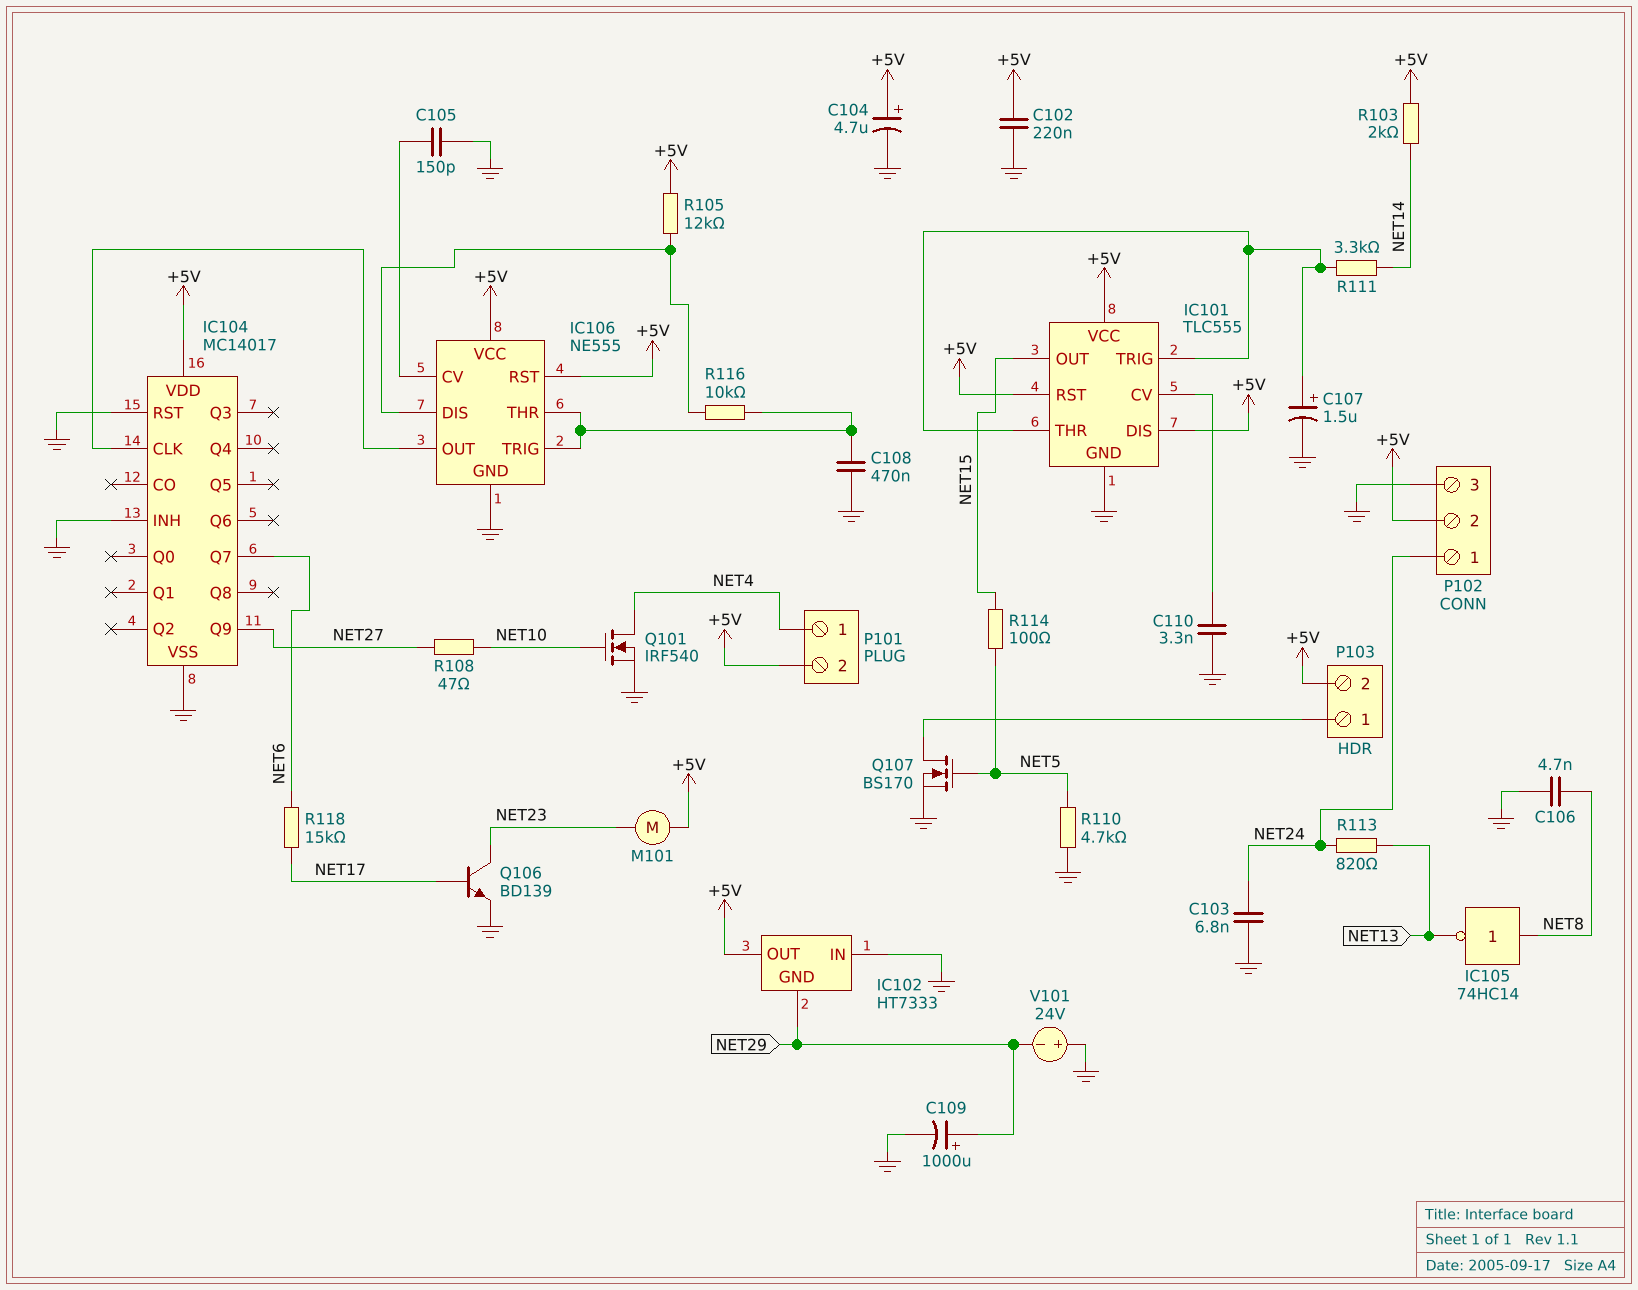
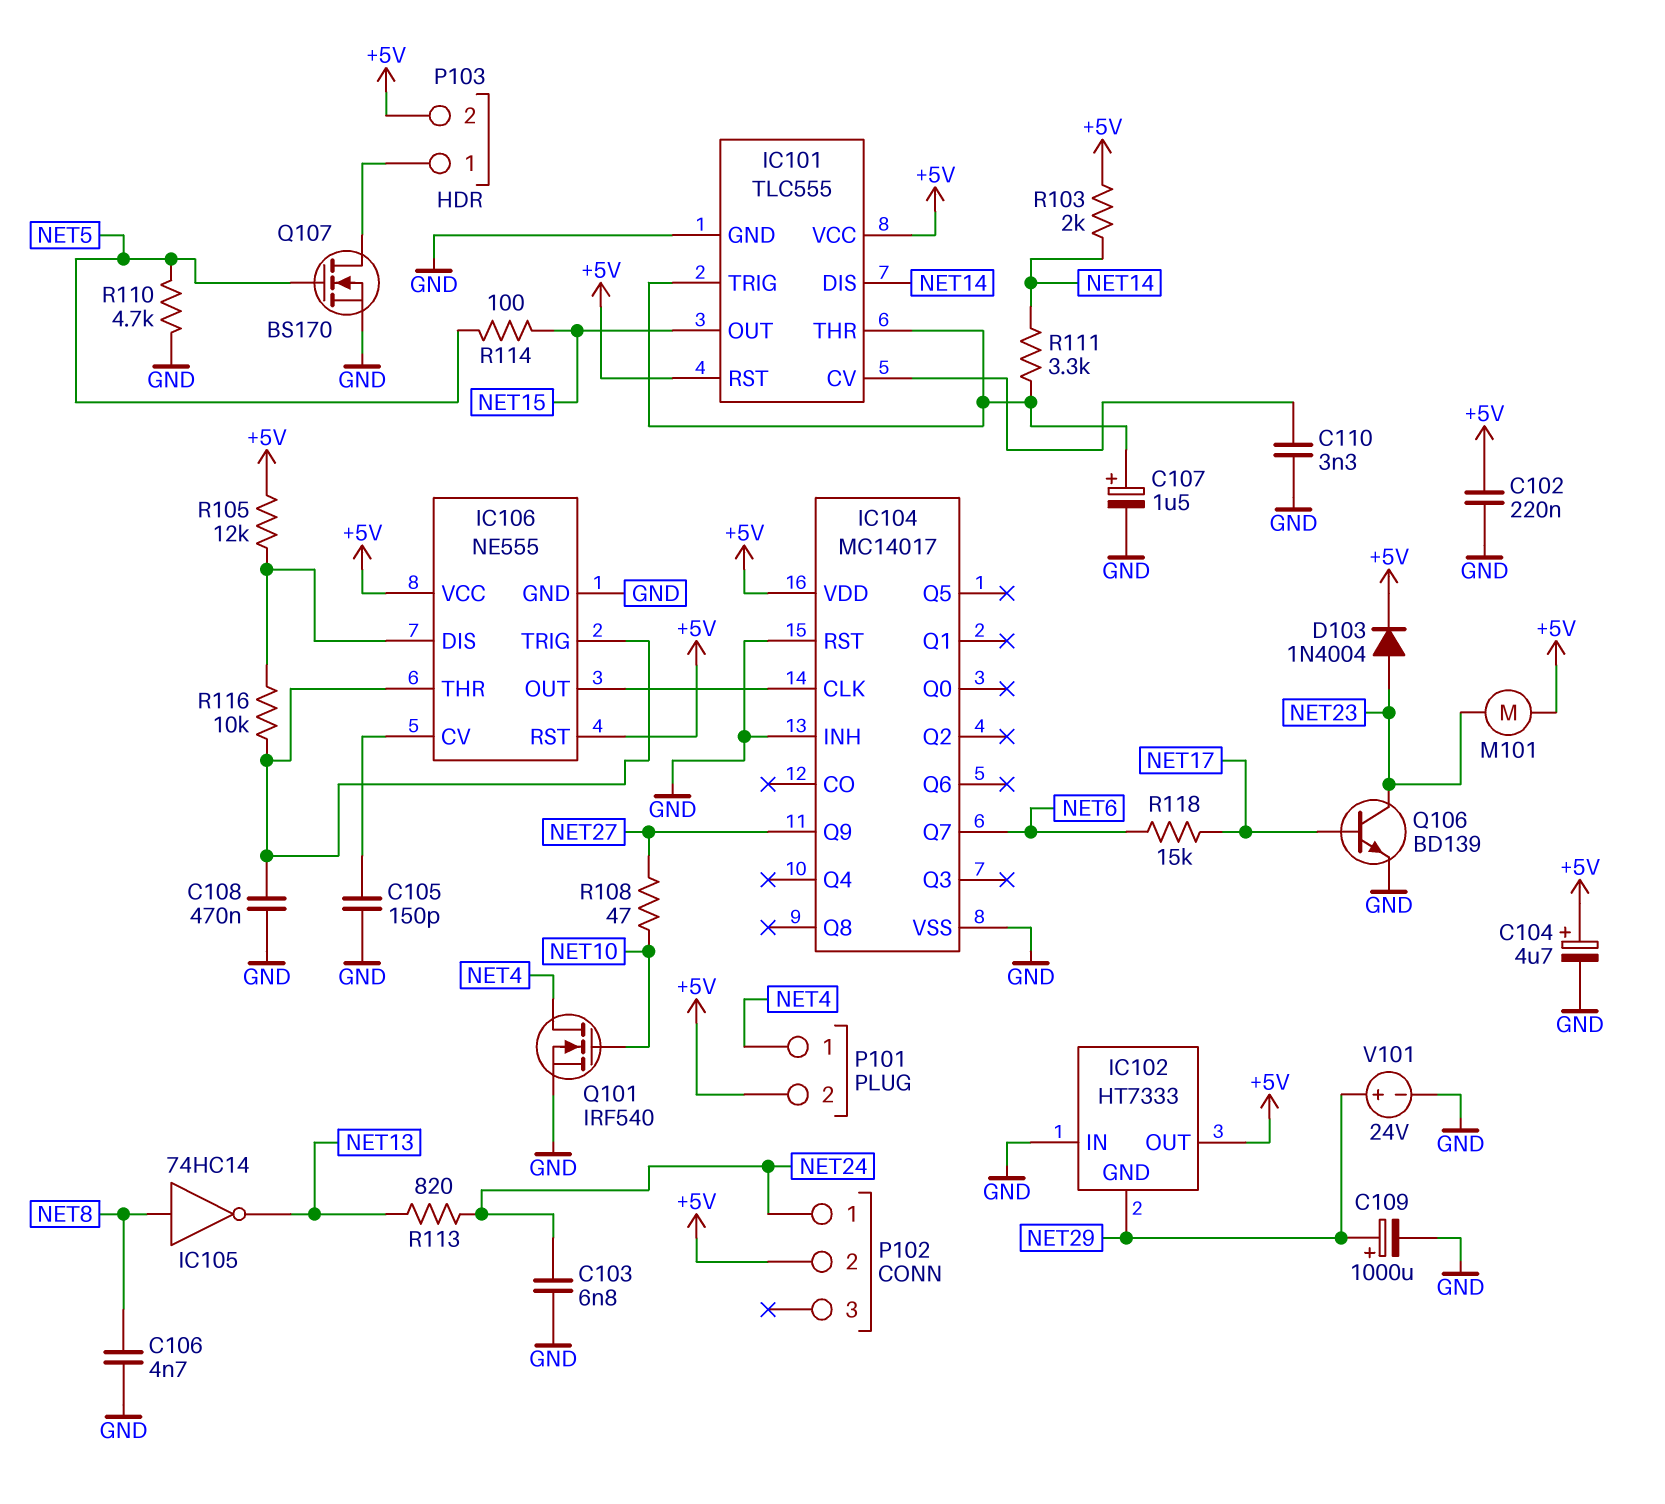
D103: none -> diode 1N4004 (A NET23, K +5V)
IC101 pin DIS: +5V -> NET14
P102 pin 3: GND -> none
V101: 24V (plus GND, minus NET29) -> 24V (plus NET29, minus GND)

